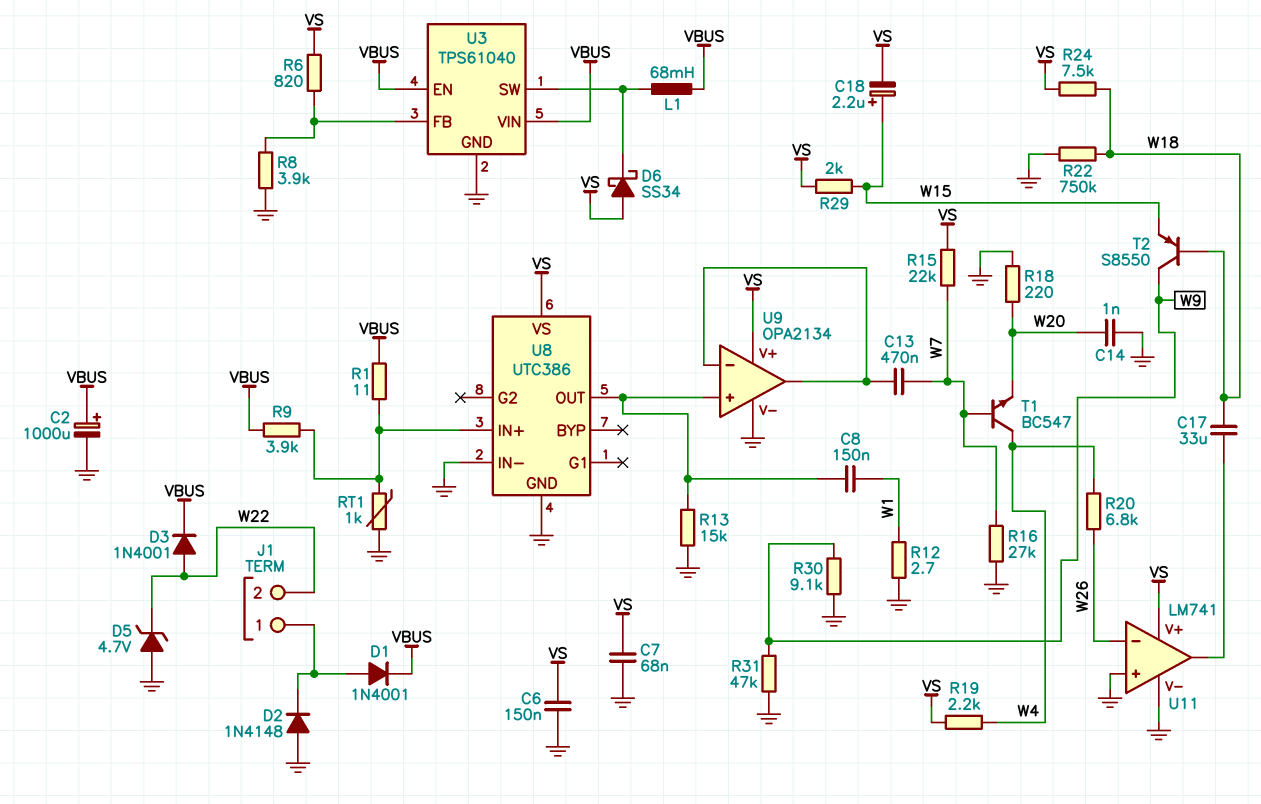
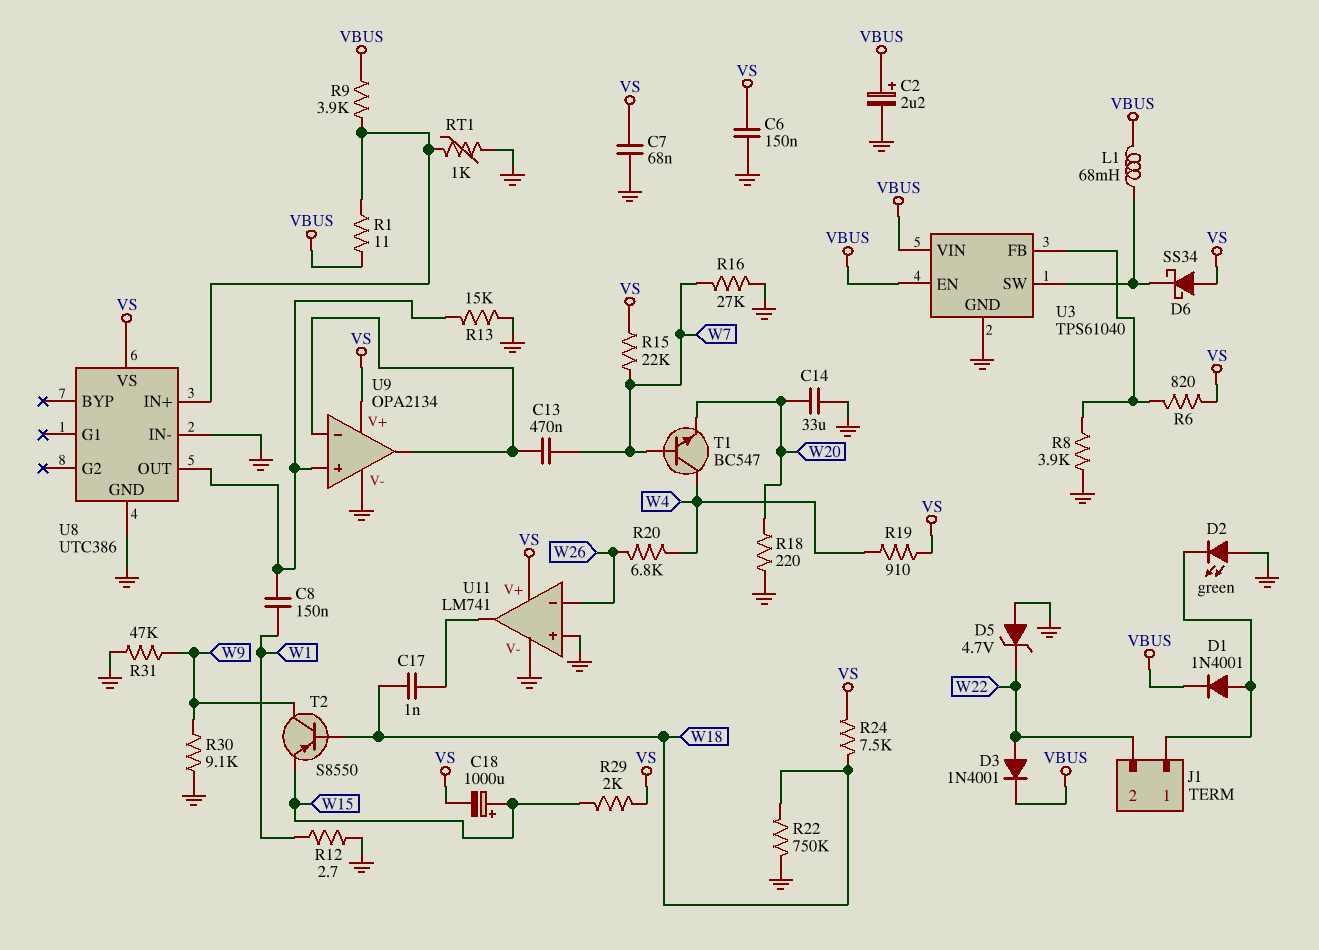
C2: 1000uF (plus VBUS, minus GND) -> 2.2uF (plus VBUS, minus GND)
C14: 1nF (GND, W20) -> 33uF (GND, W20)
C17: 33uF (U11/out, W18) -> 1nF (U11/out, W18)
C18: 2.2uF (plus W15, minus VS) -> 1000uF (plus W15, minus VS)
D2: diode 1N4148 (A GND, K J1/1) -> LED green (A GND, K J1/1)
R19: 2.2k (VS, W4) -> 910 (VS, W4)

